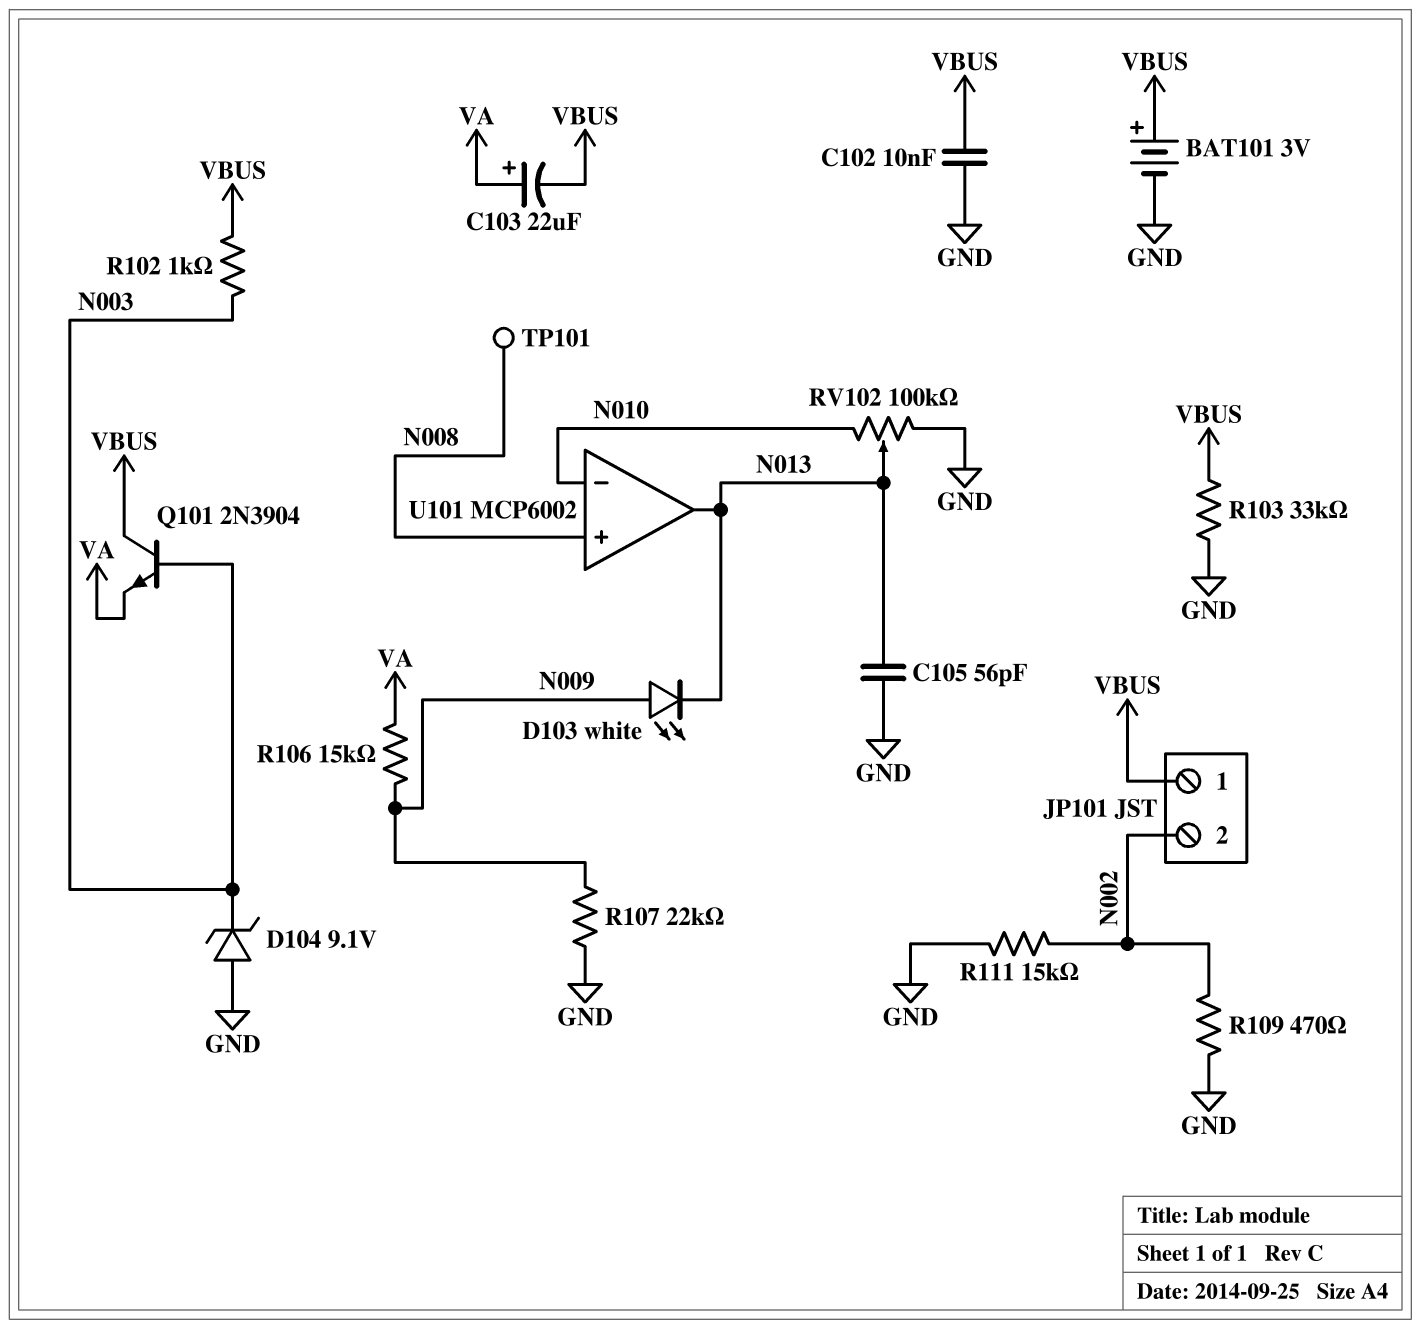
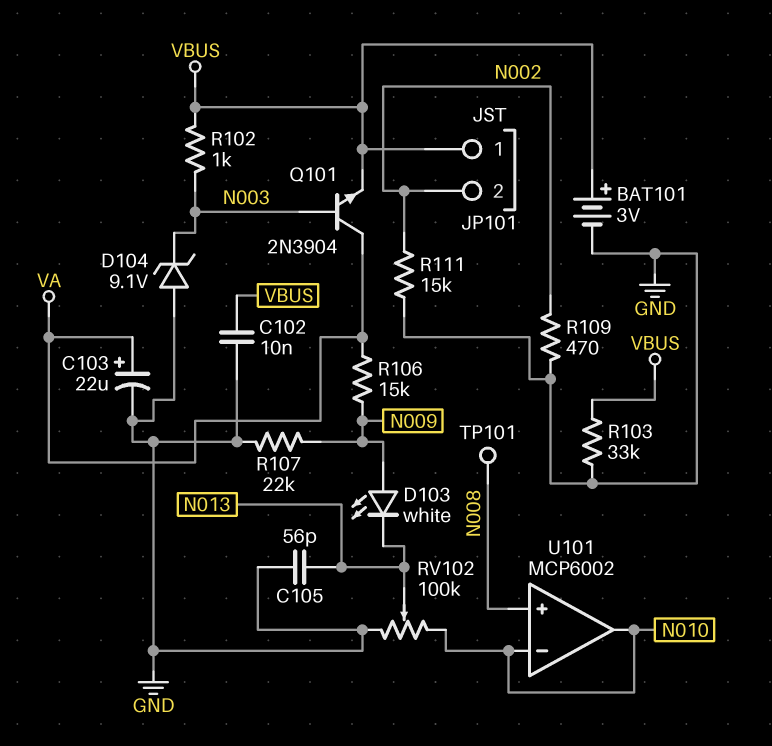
C103: 22uF (plus VA, minus VBUS) -> 22uF (plus VA, minus GND)
Q101: NPN 2N3904 (B N003, C VBUS, E VA) -> NPN 2N3904 (B N003, C VA, E VBUS)
U101 pin out: N013 -> N010

